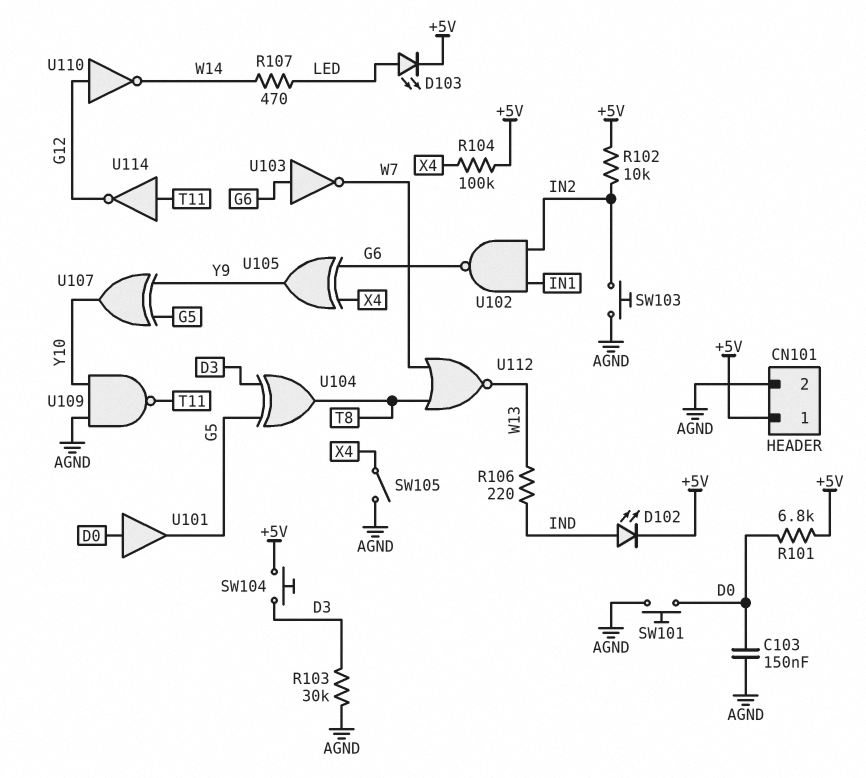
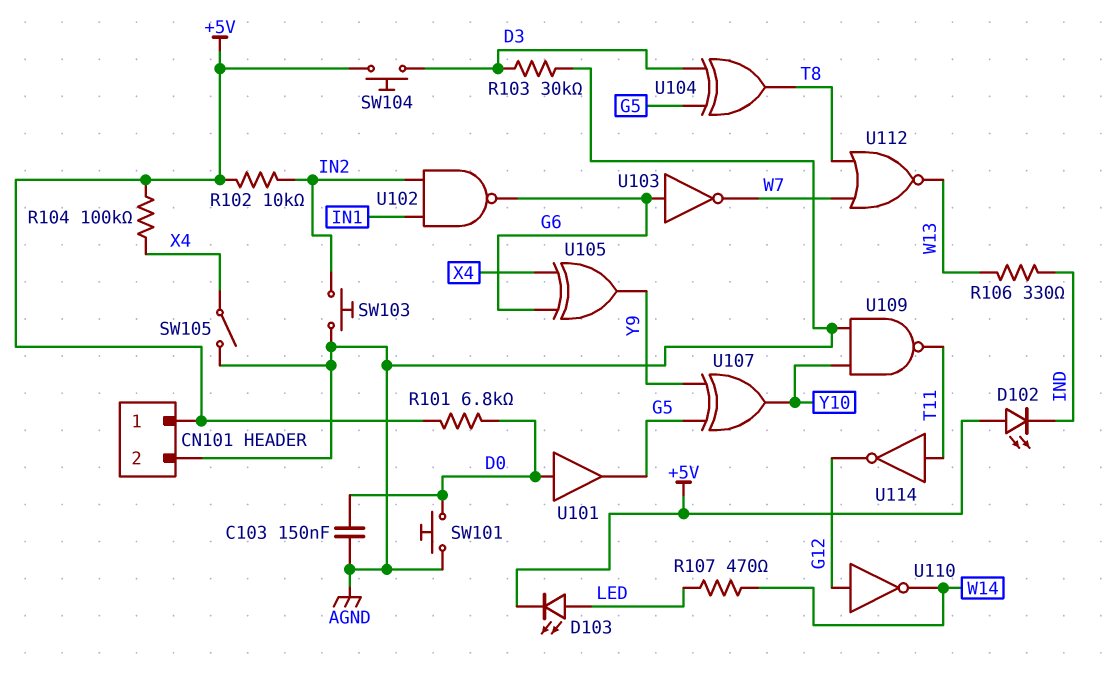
D102: LED (A IND, K +5V) -> LED (A +5V, K IND)
R106: 220 (IND, W13) -> 330 (IND, W13)

